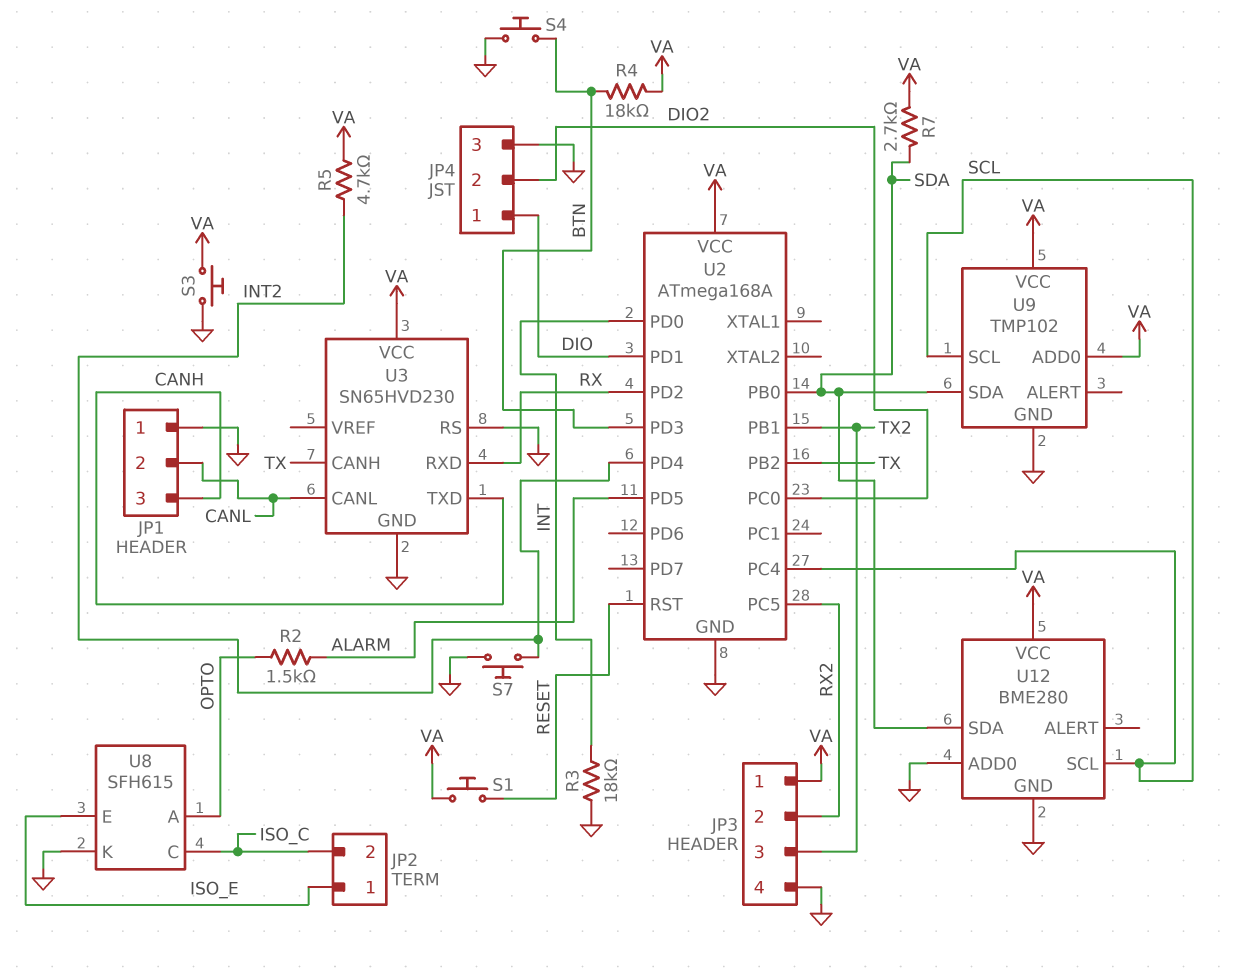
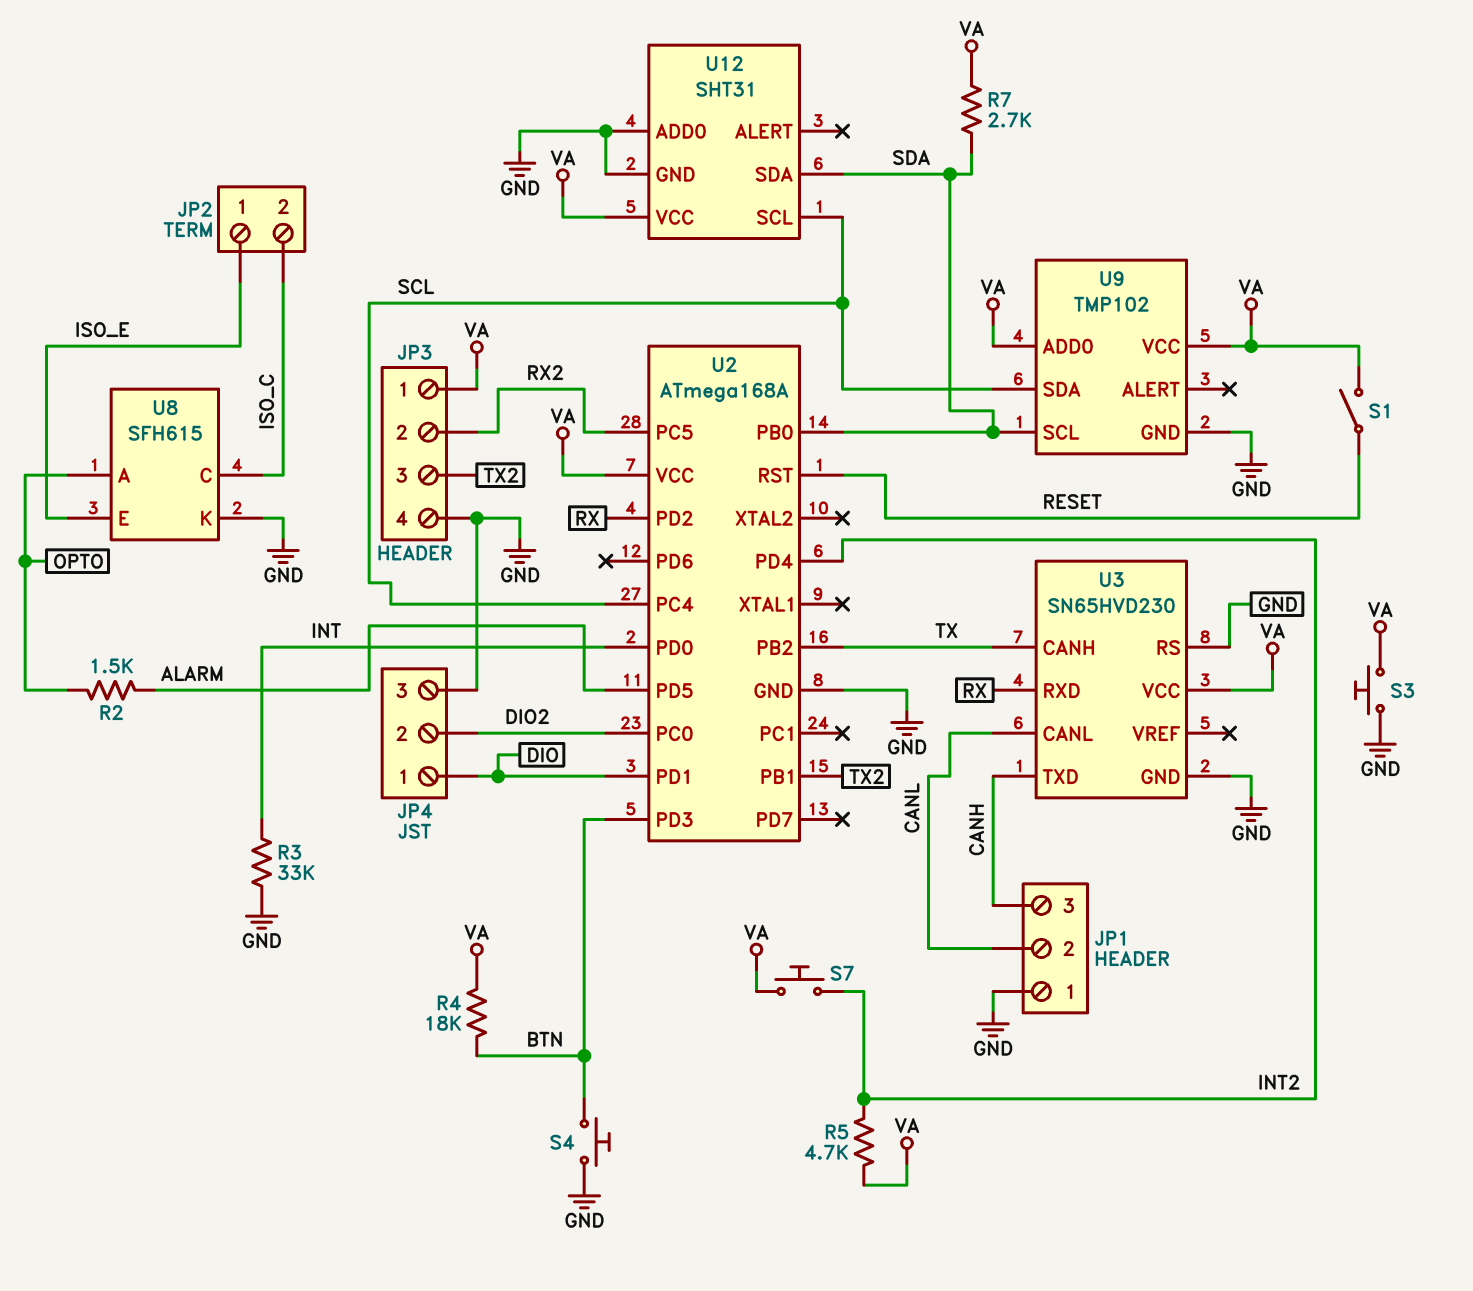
R3: 18k (GND, INT) -> 33k (GND, INT)
S1: button (RESET, VA) -> switch (RESET, VA)
S7: button (GND, INT2) -> button (INT2, VA)
U9 pin SCL: SCL -> SDA
U9 pin SDA: SDA -> SCL
U12: BME280 -> SHT31

